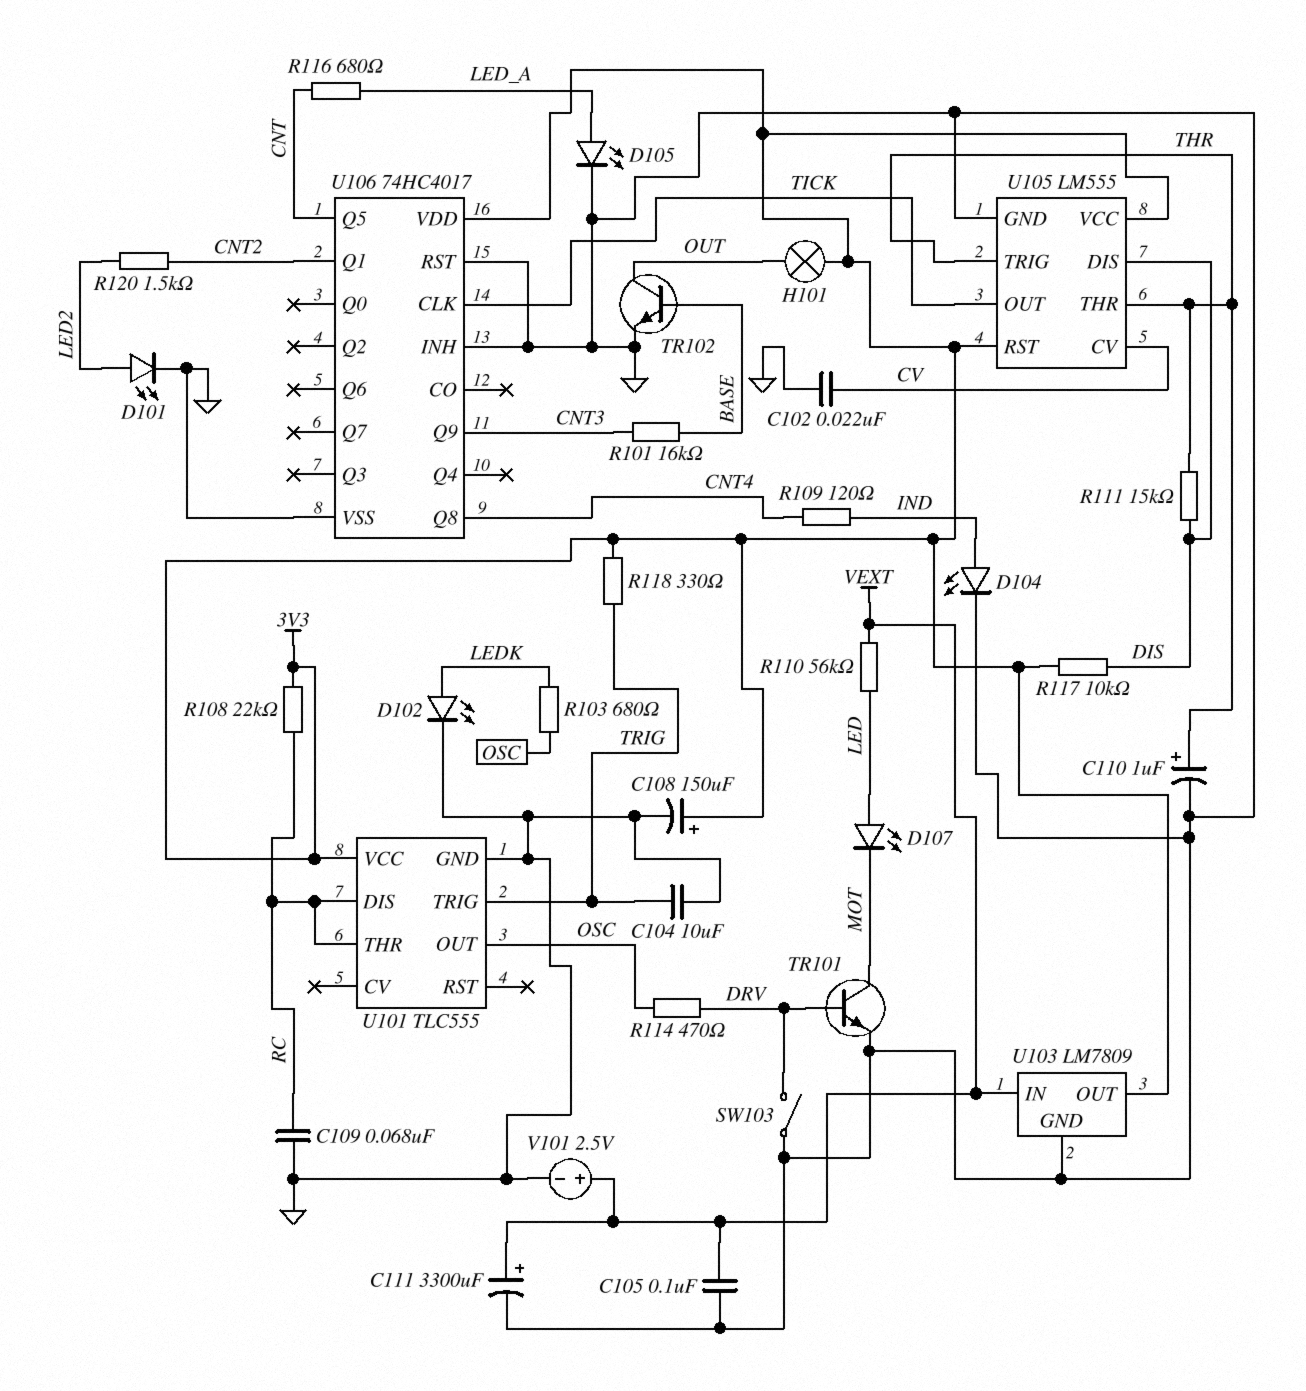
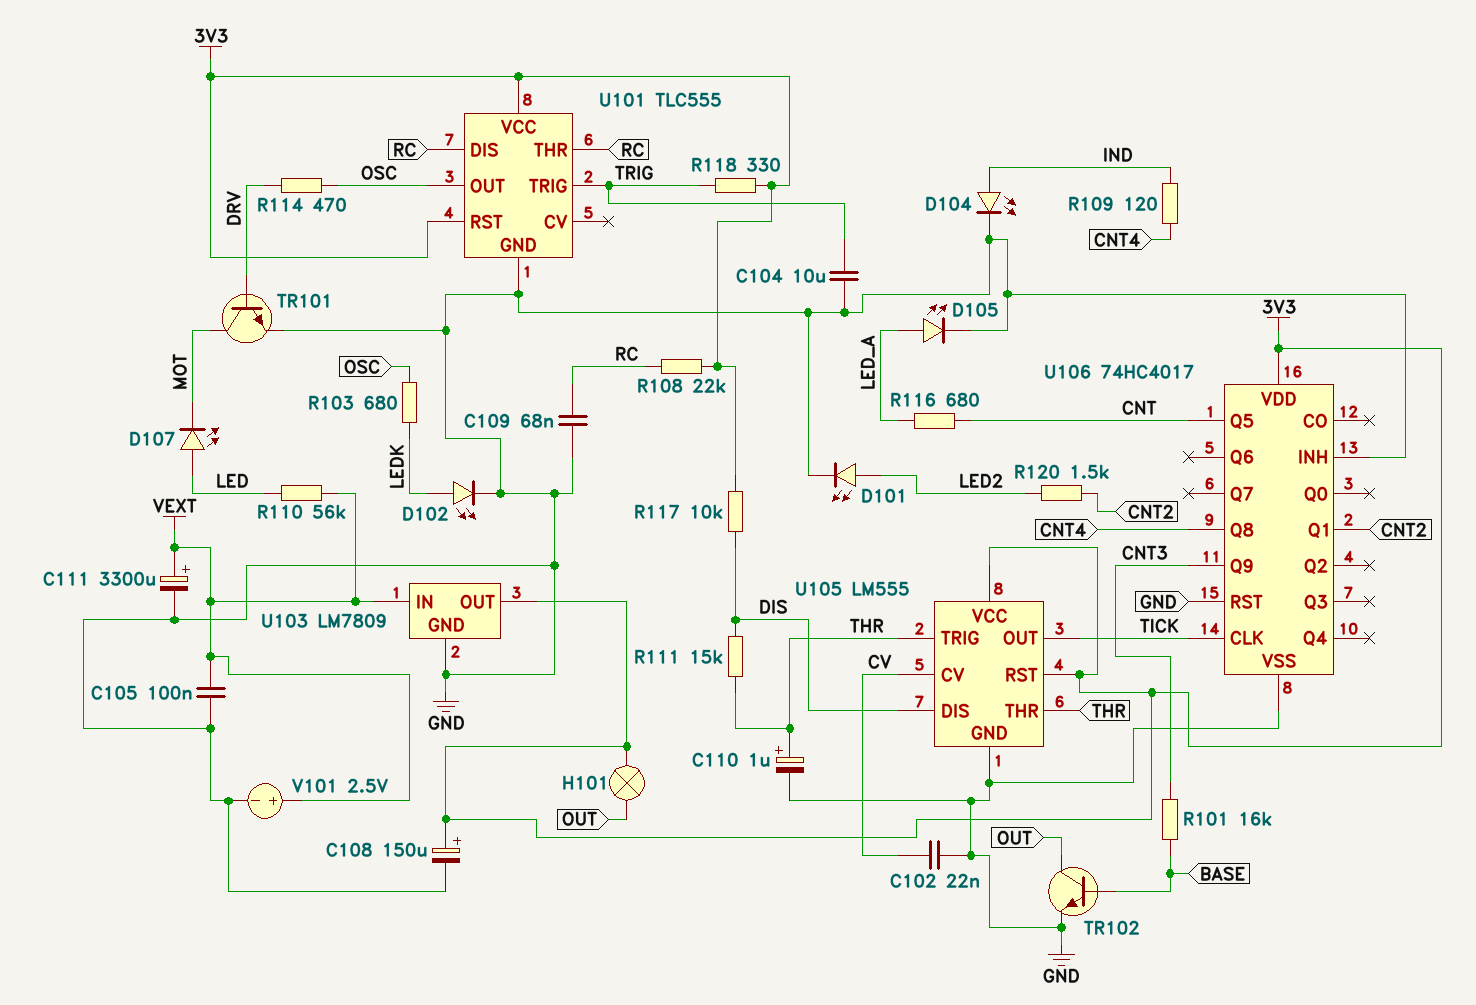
SW103: switch (DRV, GND) -> none
U101 pin RST: none -> 3V3

